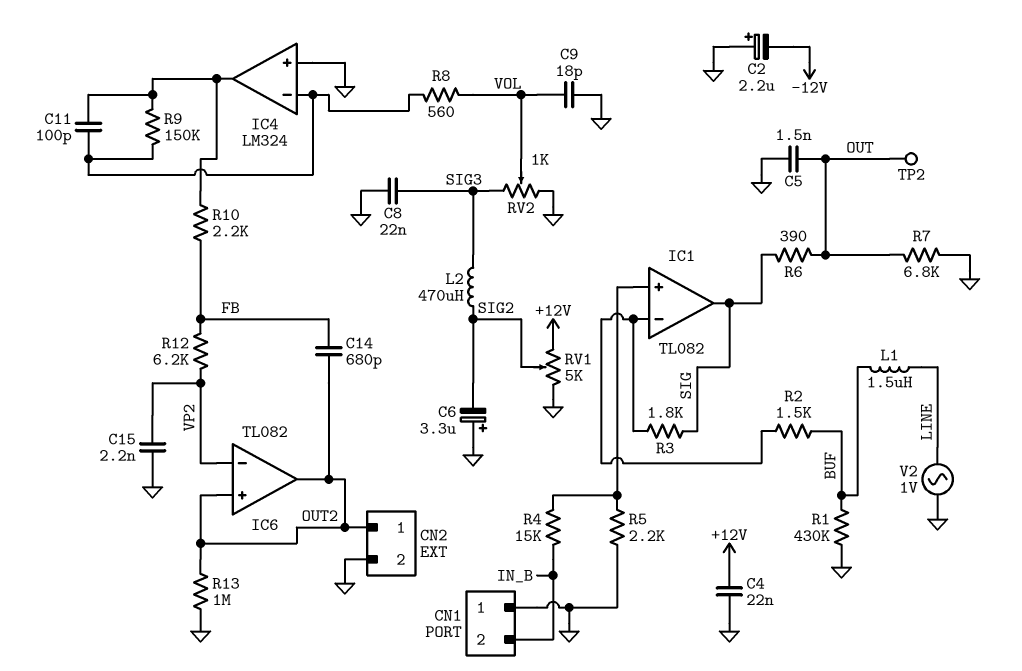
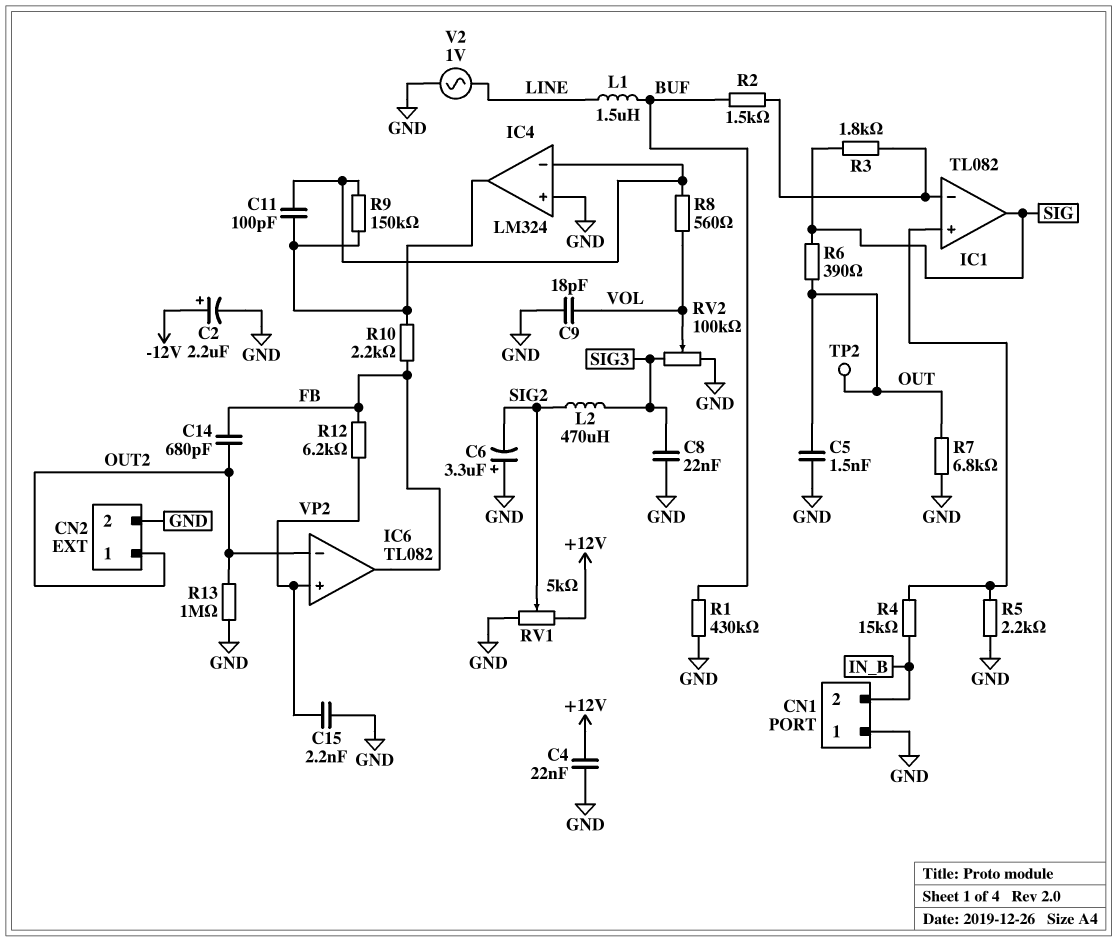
C2: 2.2uF (plus GND, minus -12V) -> 2.2uF (plus -12V, minus GND)
IC6 pin in+: OUT2 -> VP2
IC6 pin in-: VP2 -> OUT2
IC6 pin out: OUT2 -> FB
RV2: 1k (GND, SIG3, wiper VOL) -> 100k (GND, SIG3, wiper VOL)

